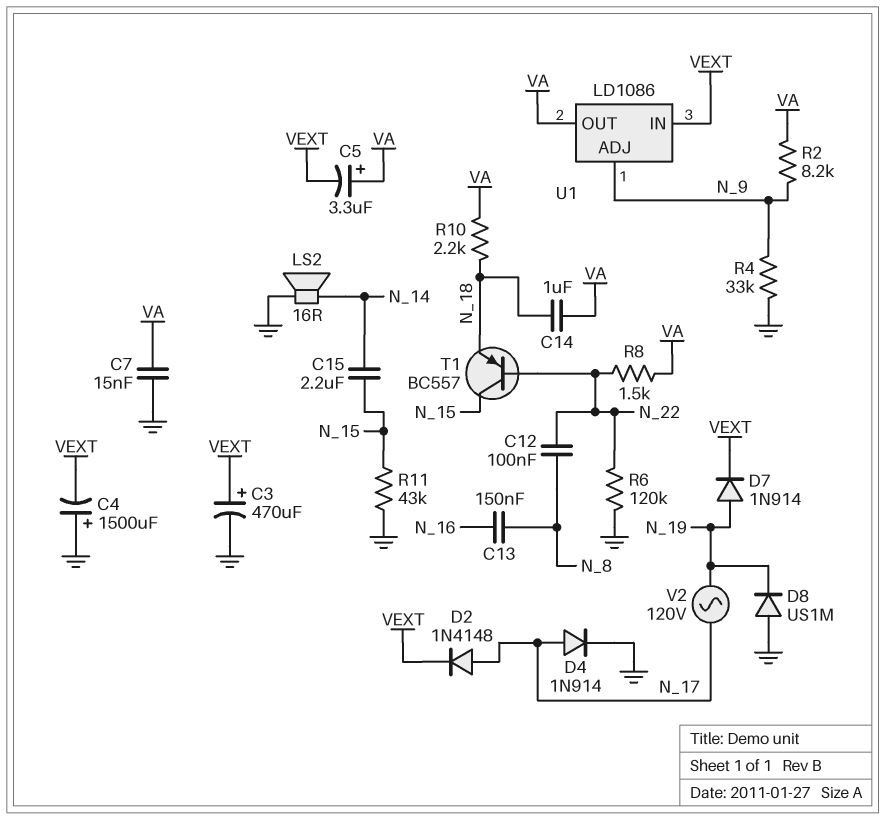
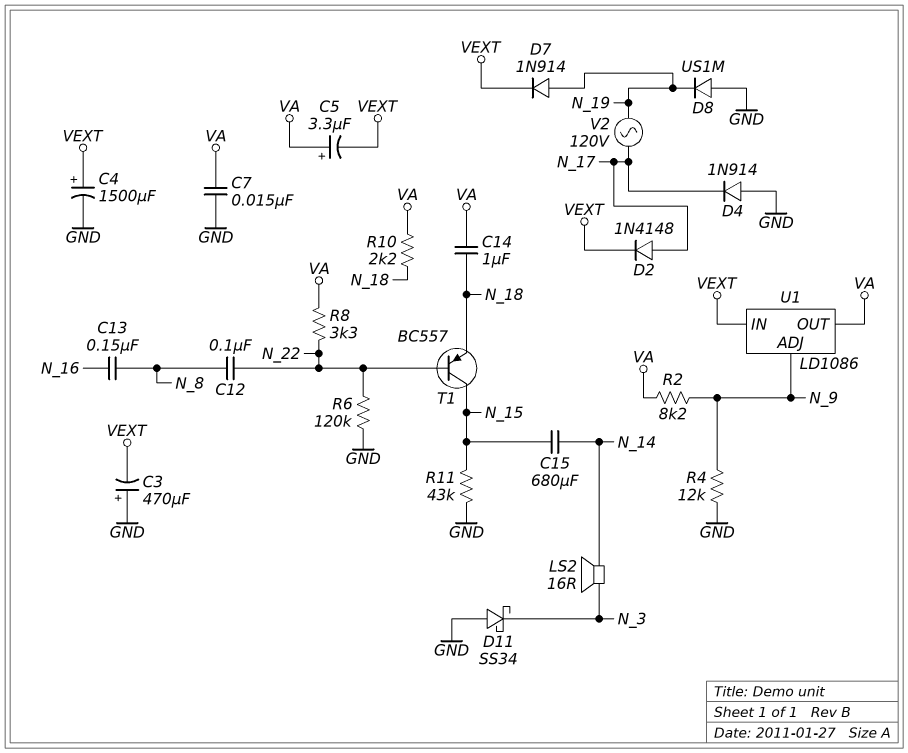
C3: 470uF (plus VEXT, minus GND) -> 470uF (plus GND, minus VEXT)
C4: 1500uF (plus GND, minus VEXT) -> 1500uF (plus VEXT, minus GND)
C15: 2.2uF (N_14, N_15) -> 680uF (N_14, N_15)
D4: diode 1N914 (A N_17, K GND) -> diode 1N914 (A GND, K N_17)
D11: none -> schottky SS34 (A GND, K N_3)
LS2: speaker 16R (GND, N_14) -> speaker 16R (N_3, N_14)
R4: 33k (GND, N_9) -> 12k (GND, N_9)
R8: 1.5k (N_22, VA) -> 3.3k (N_22, VA)

